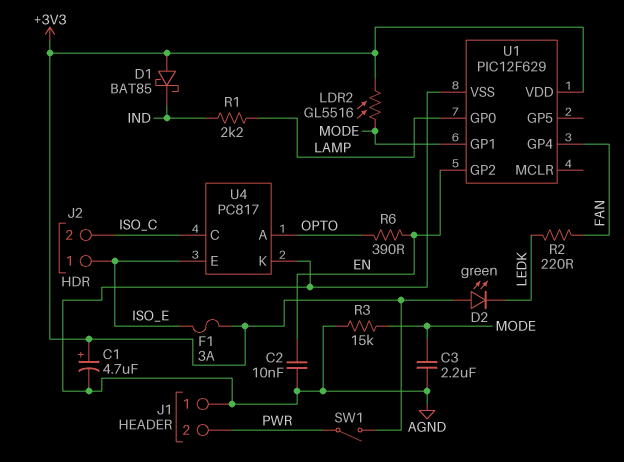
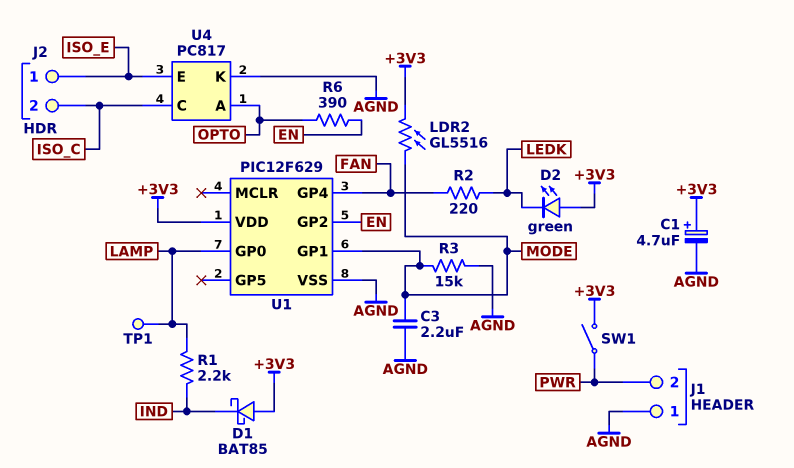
C2: 10nF (AGND, EN) -> none
F1: 3A (+3V3, ISO_E) -> none
TP1: none -> test point (LAMP)

